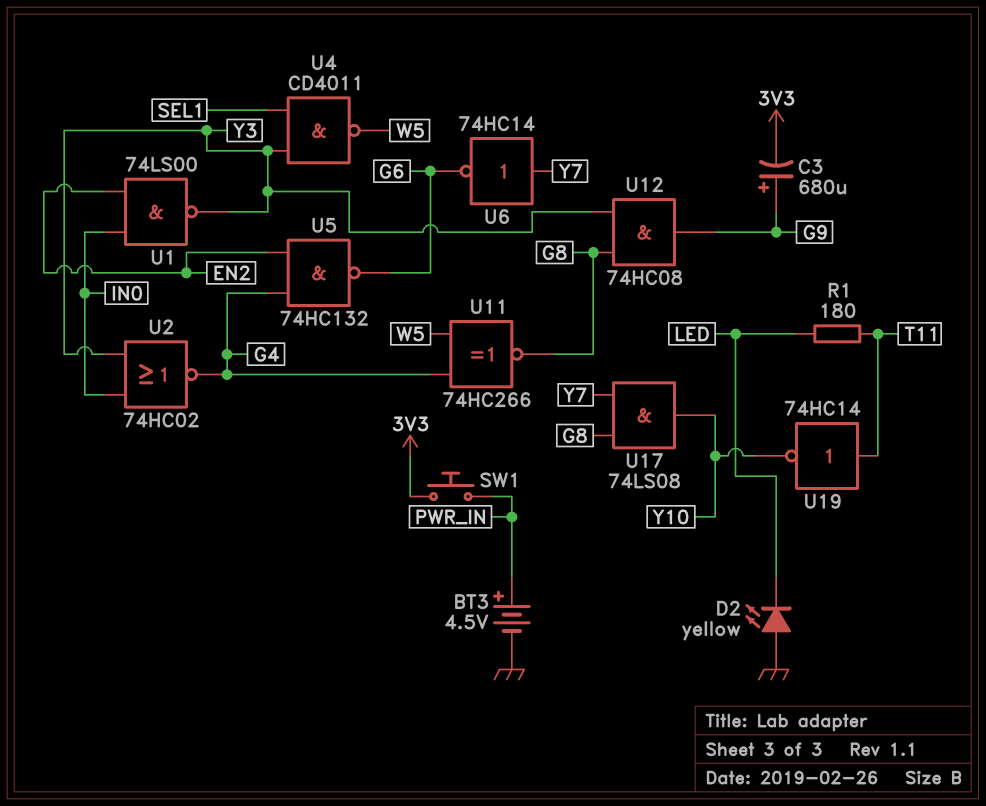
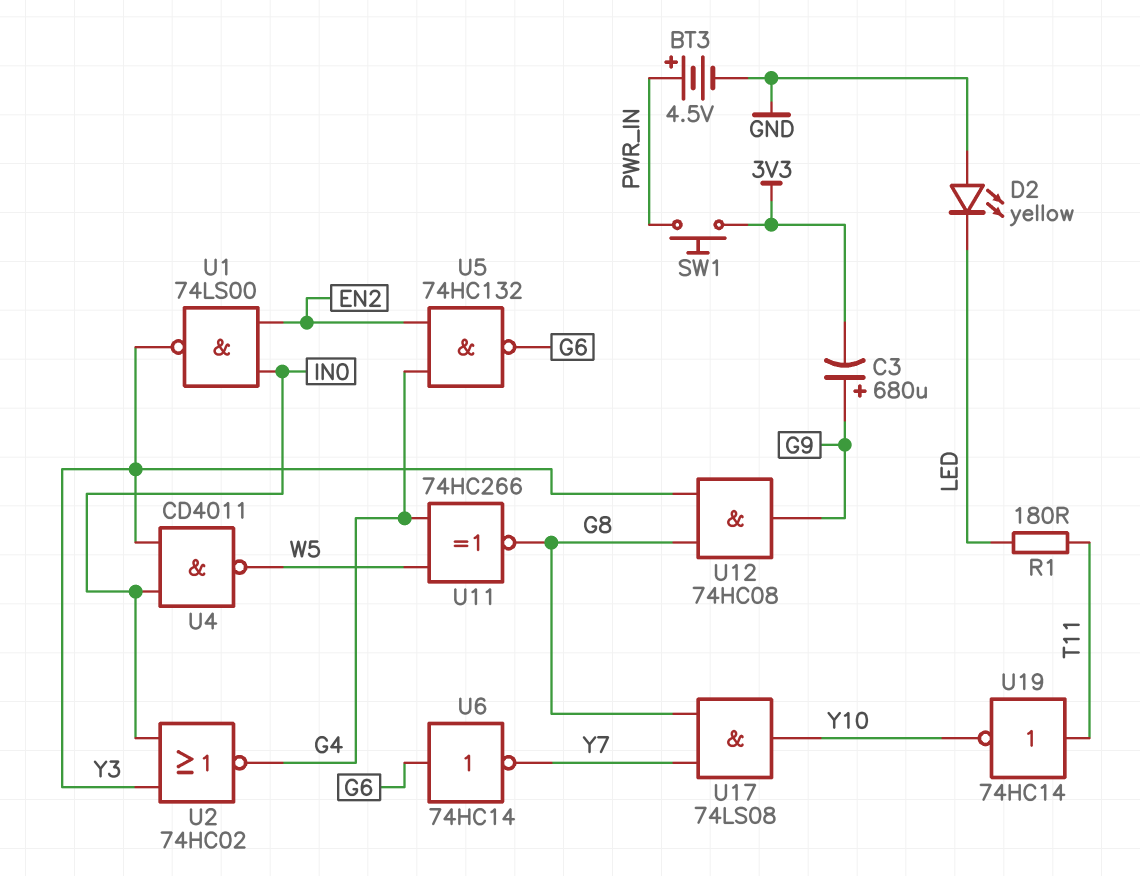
U4: NAND CD4011 (in SEL1, in Y3, out W5) -> NAND CD4011 (in IN0, in Y3, out W5)
U6: NOT 74HC14 (in Y7, out G6) -> NOT 74HC14 (in G6, out Y7)

